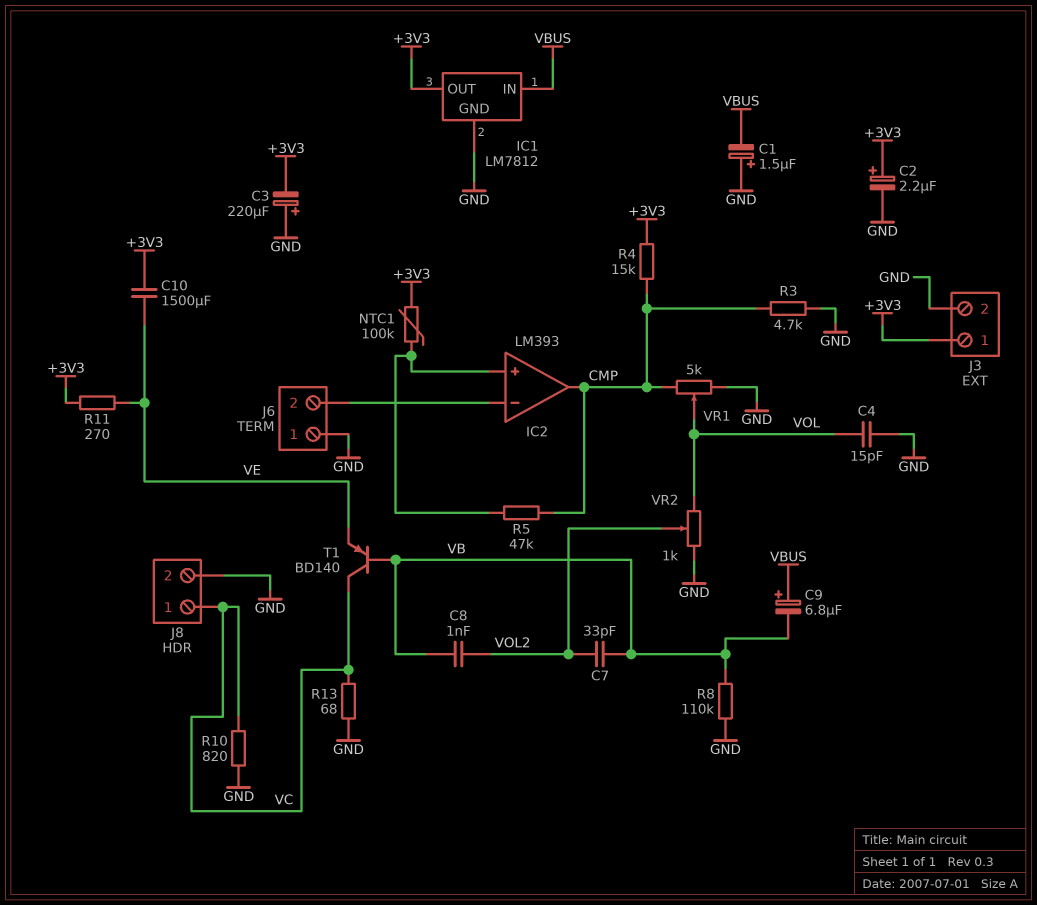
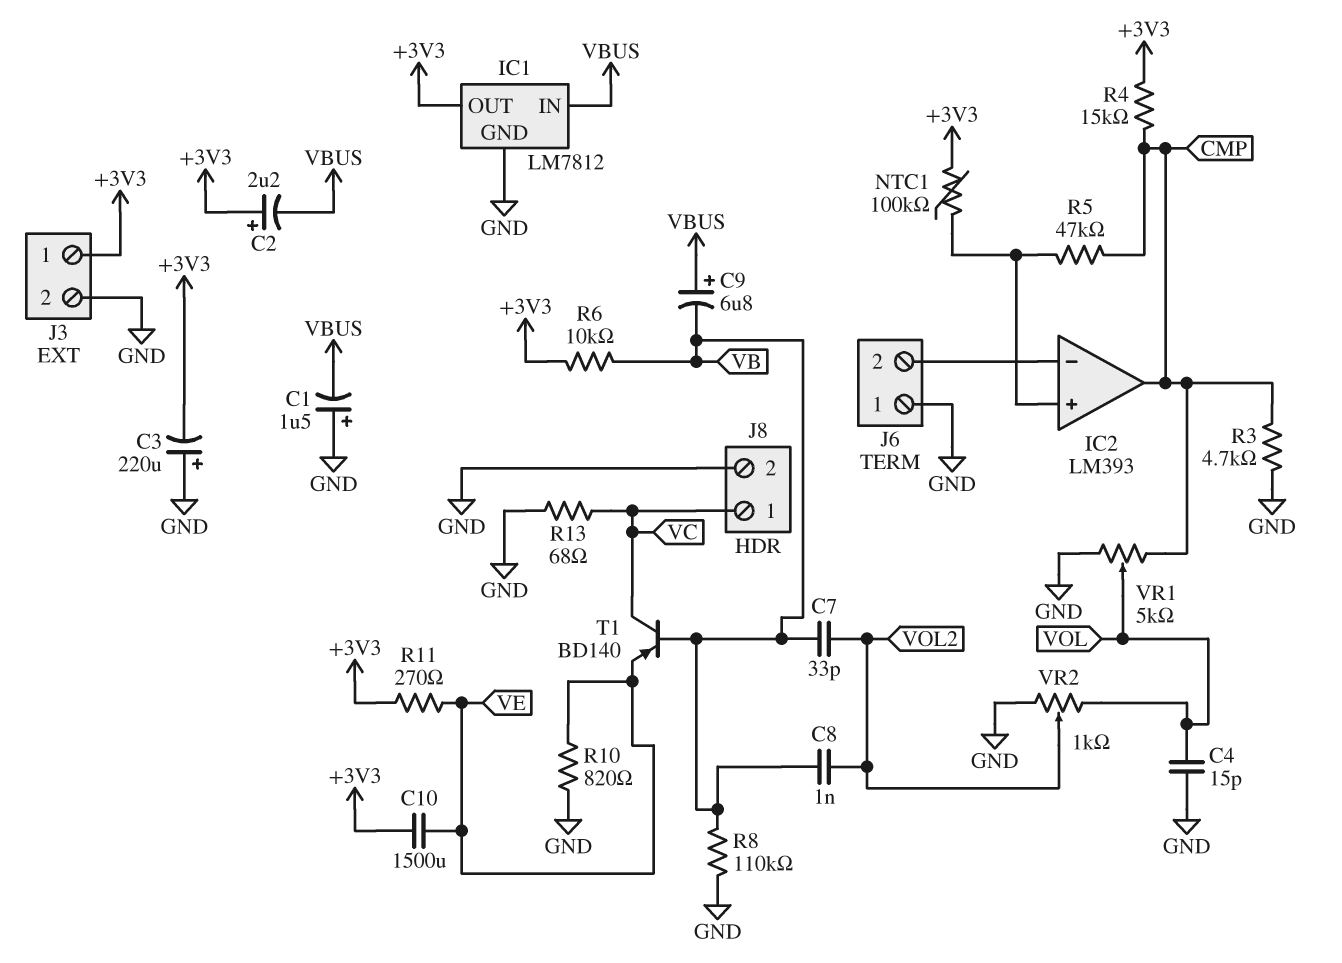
C2: 2.2uF (plus +3V3, minus GND) -> 2.2uF (plus +3V3, minus VBUS)
R6: none -> 10k (+3V3, VB)
R10: 820 (GND, VC) -> 820 (GND, VE)

